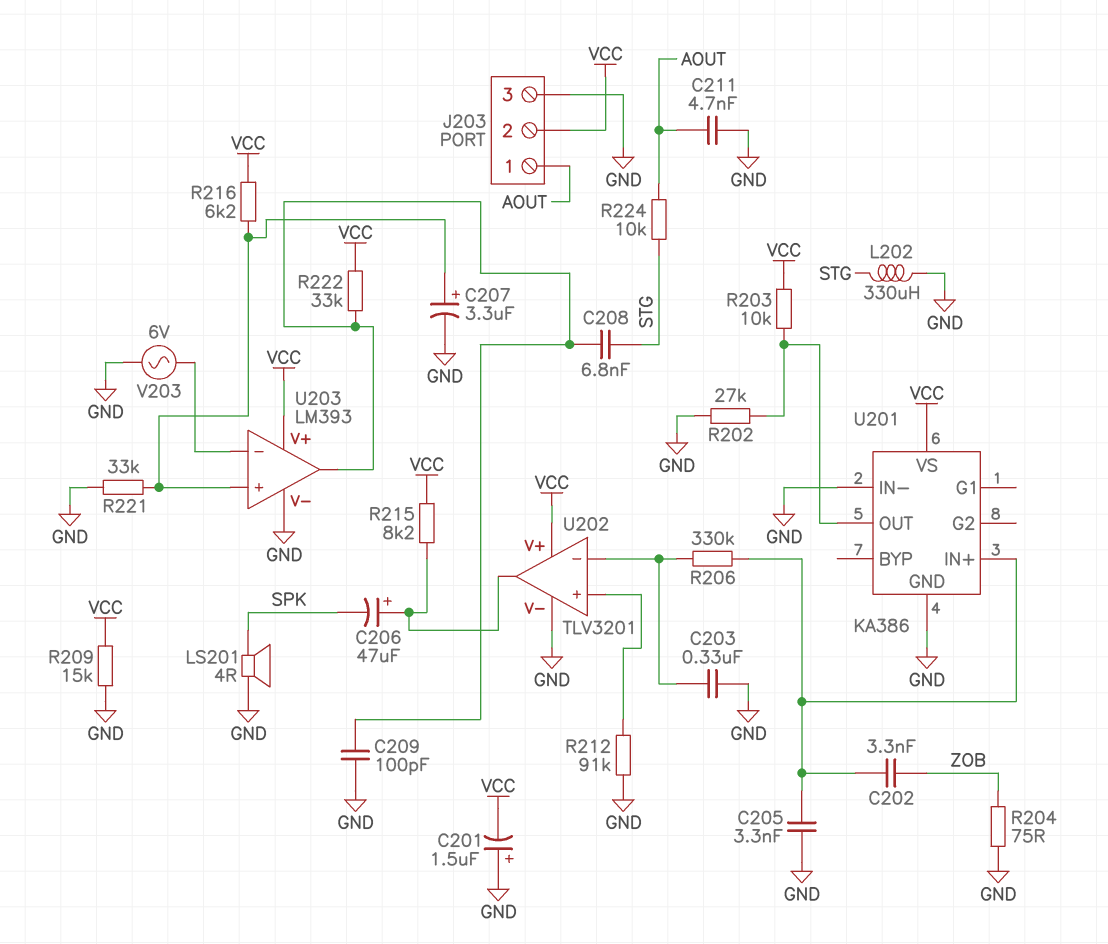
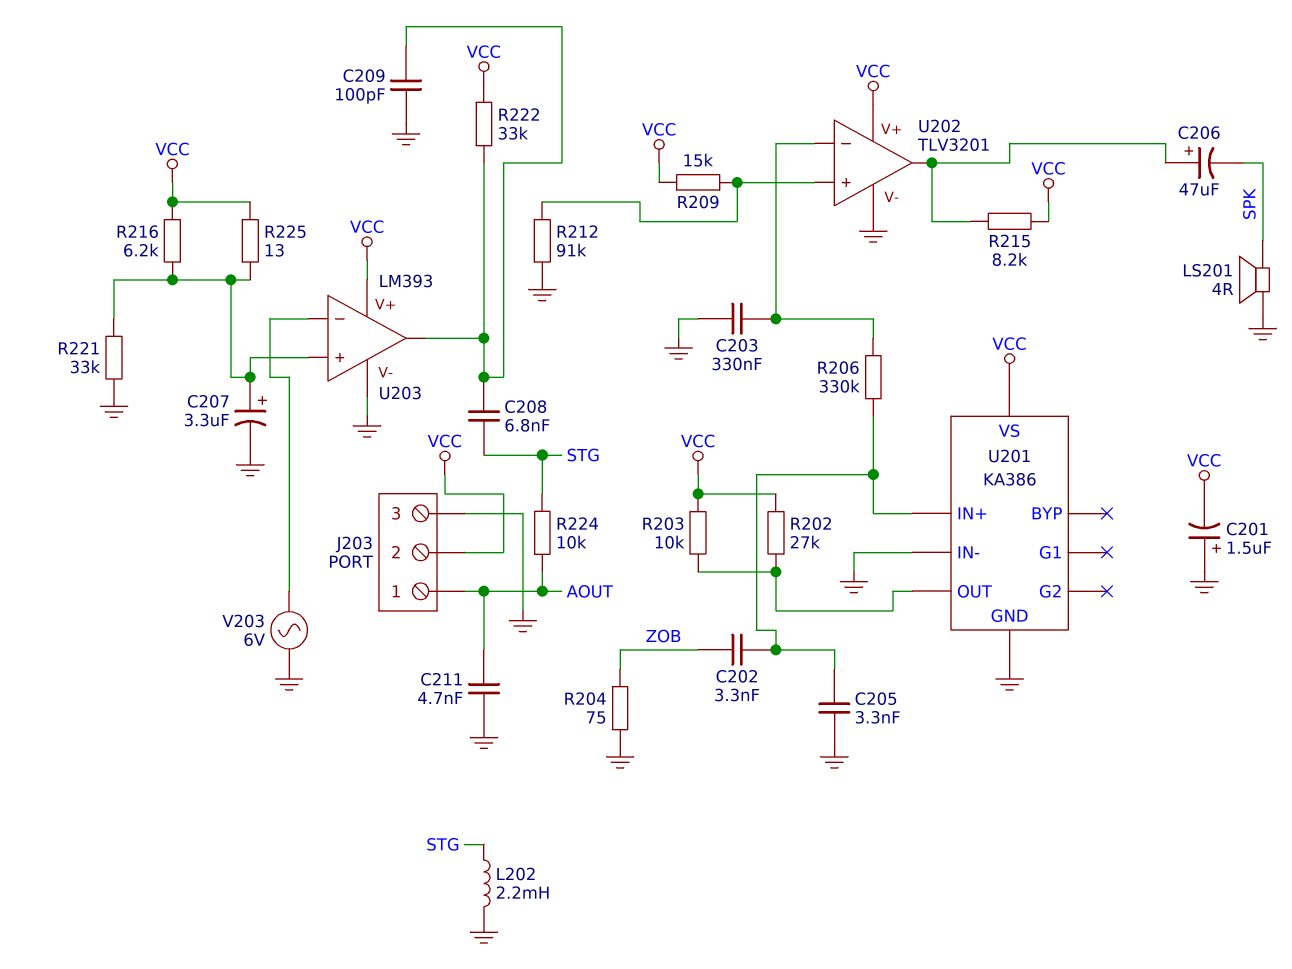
L202: 330uH (GND, STG) -> 2.2mH (GND, STG)
R202: 27k (GND, U201/OUT) -> 27k (U201/OUT, VCC)
R209: 15k (GND, VCC) -> 15k (U202/in+, VCC)
R225: none -> 13 (U203/in+, VCC)

